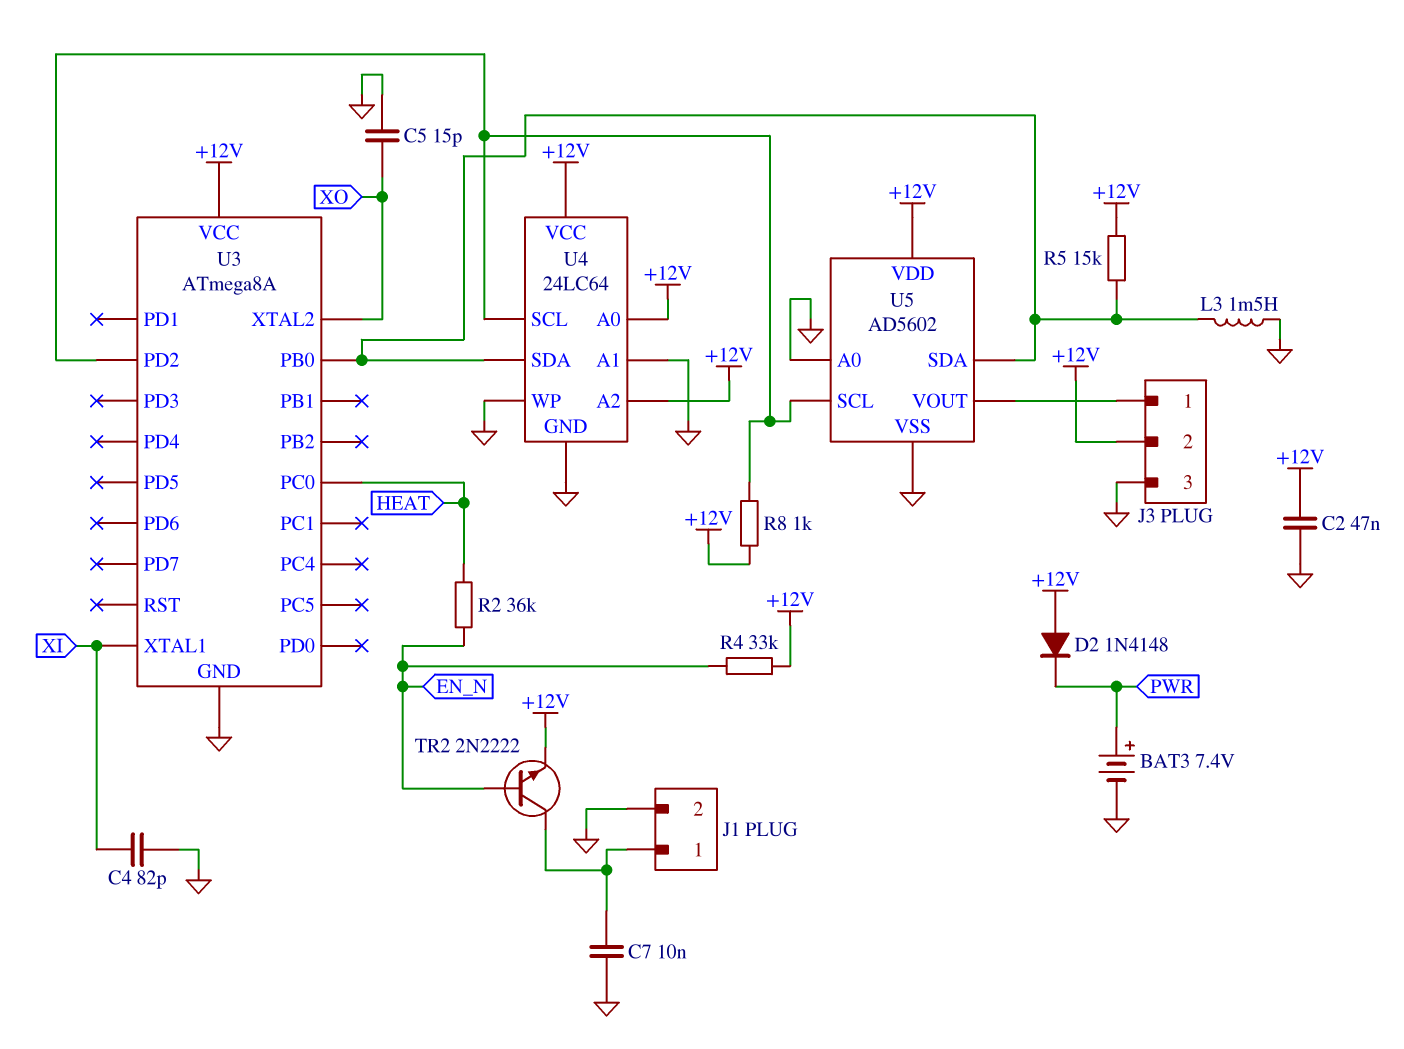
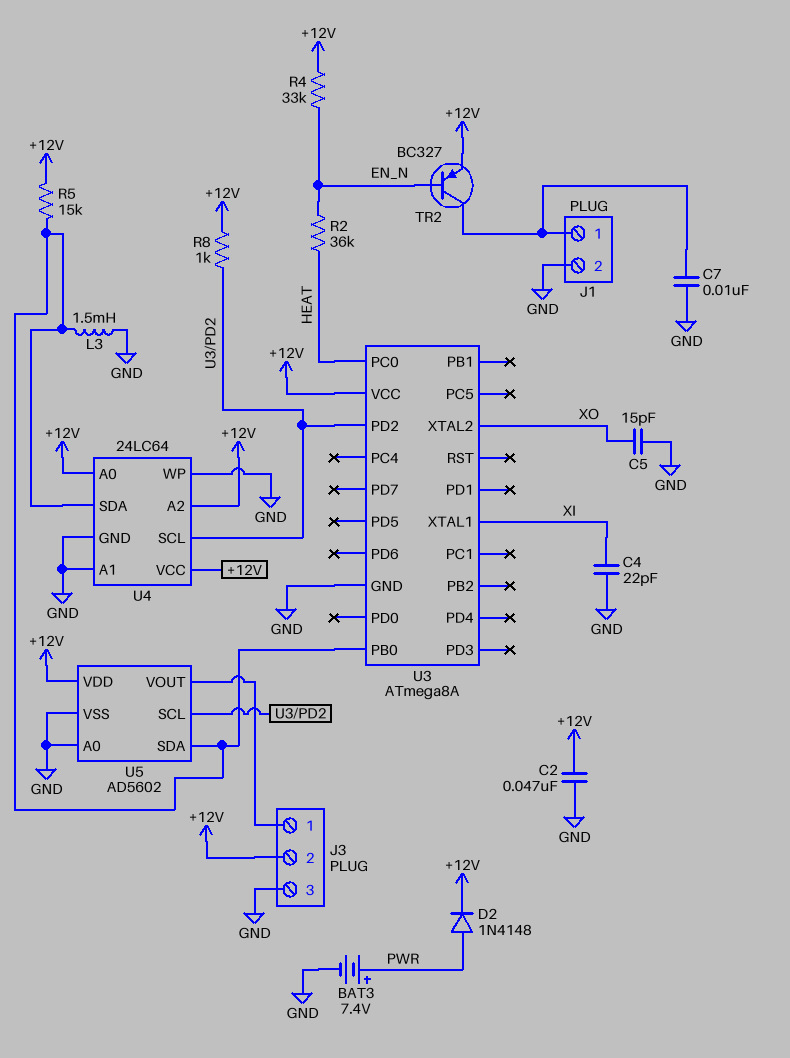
C4: 82pF (GND, XI) -> 22pF (GND, XI)
D2: diode 1N4148 (A +12V, K PWR) -> diode 1N4148 (A PWR, K +12V)
TR2: NPN 2N2222 (B EN_N, C J1/1, E +12V) -> PNP BC327 (B EN_N, C J1/1, E +12V)

